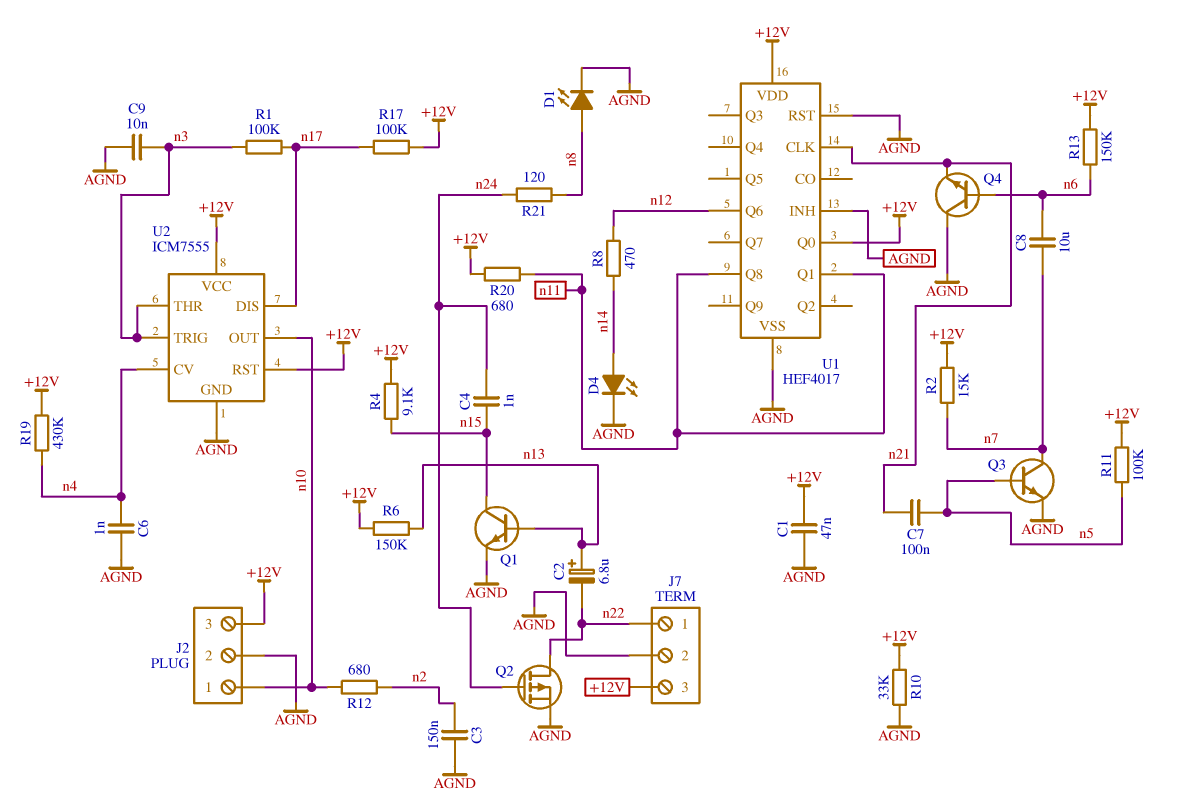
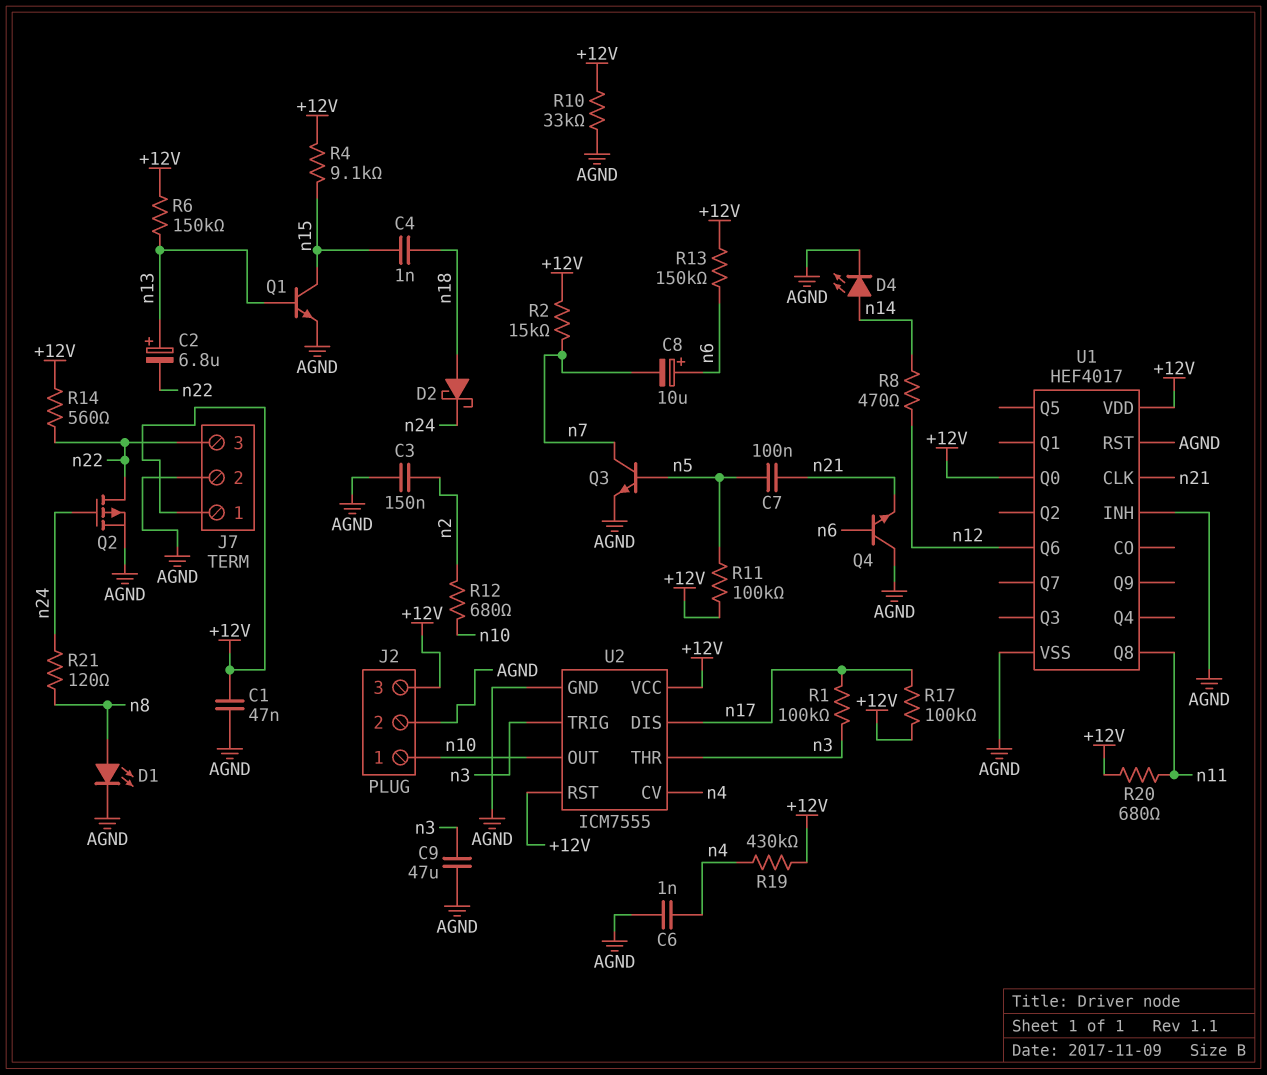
C4: 1nF (n15, n24) -> 1nF (n15, n18)
C8: 10uF (n6, n7) -> 10uF (plus n6, minus n7)
C9: 10nF (AGND, n3) -> 47uF (AGND, n3)
D2: none -> schottky (A n18, K n24)
J7 pin 1: n22 -> +12V
J7 pin 3: +12V -> n22
R14: none -> 560 (+12V, n22)
U1 pin Q1: n11 -> none

